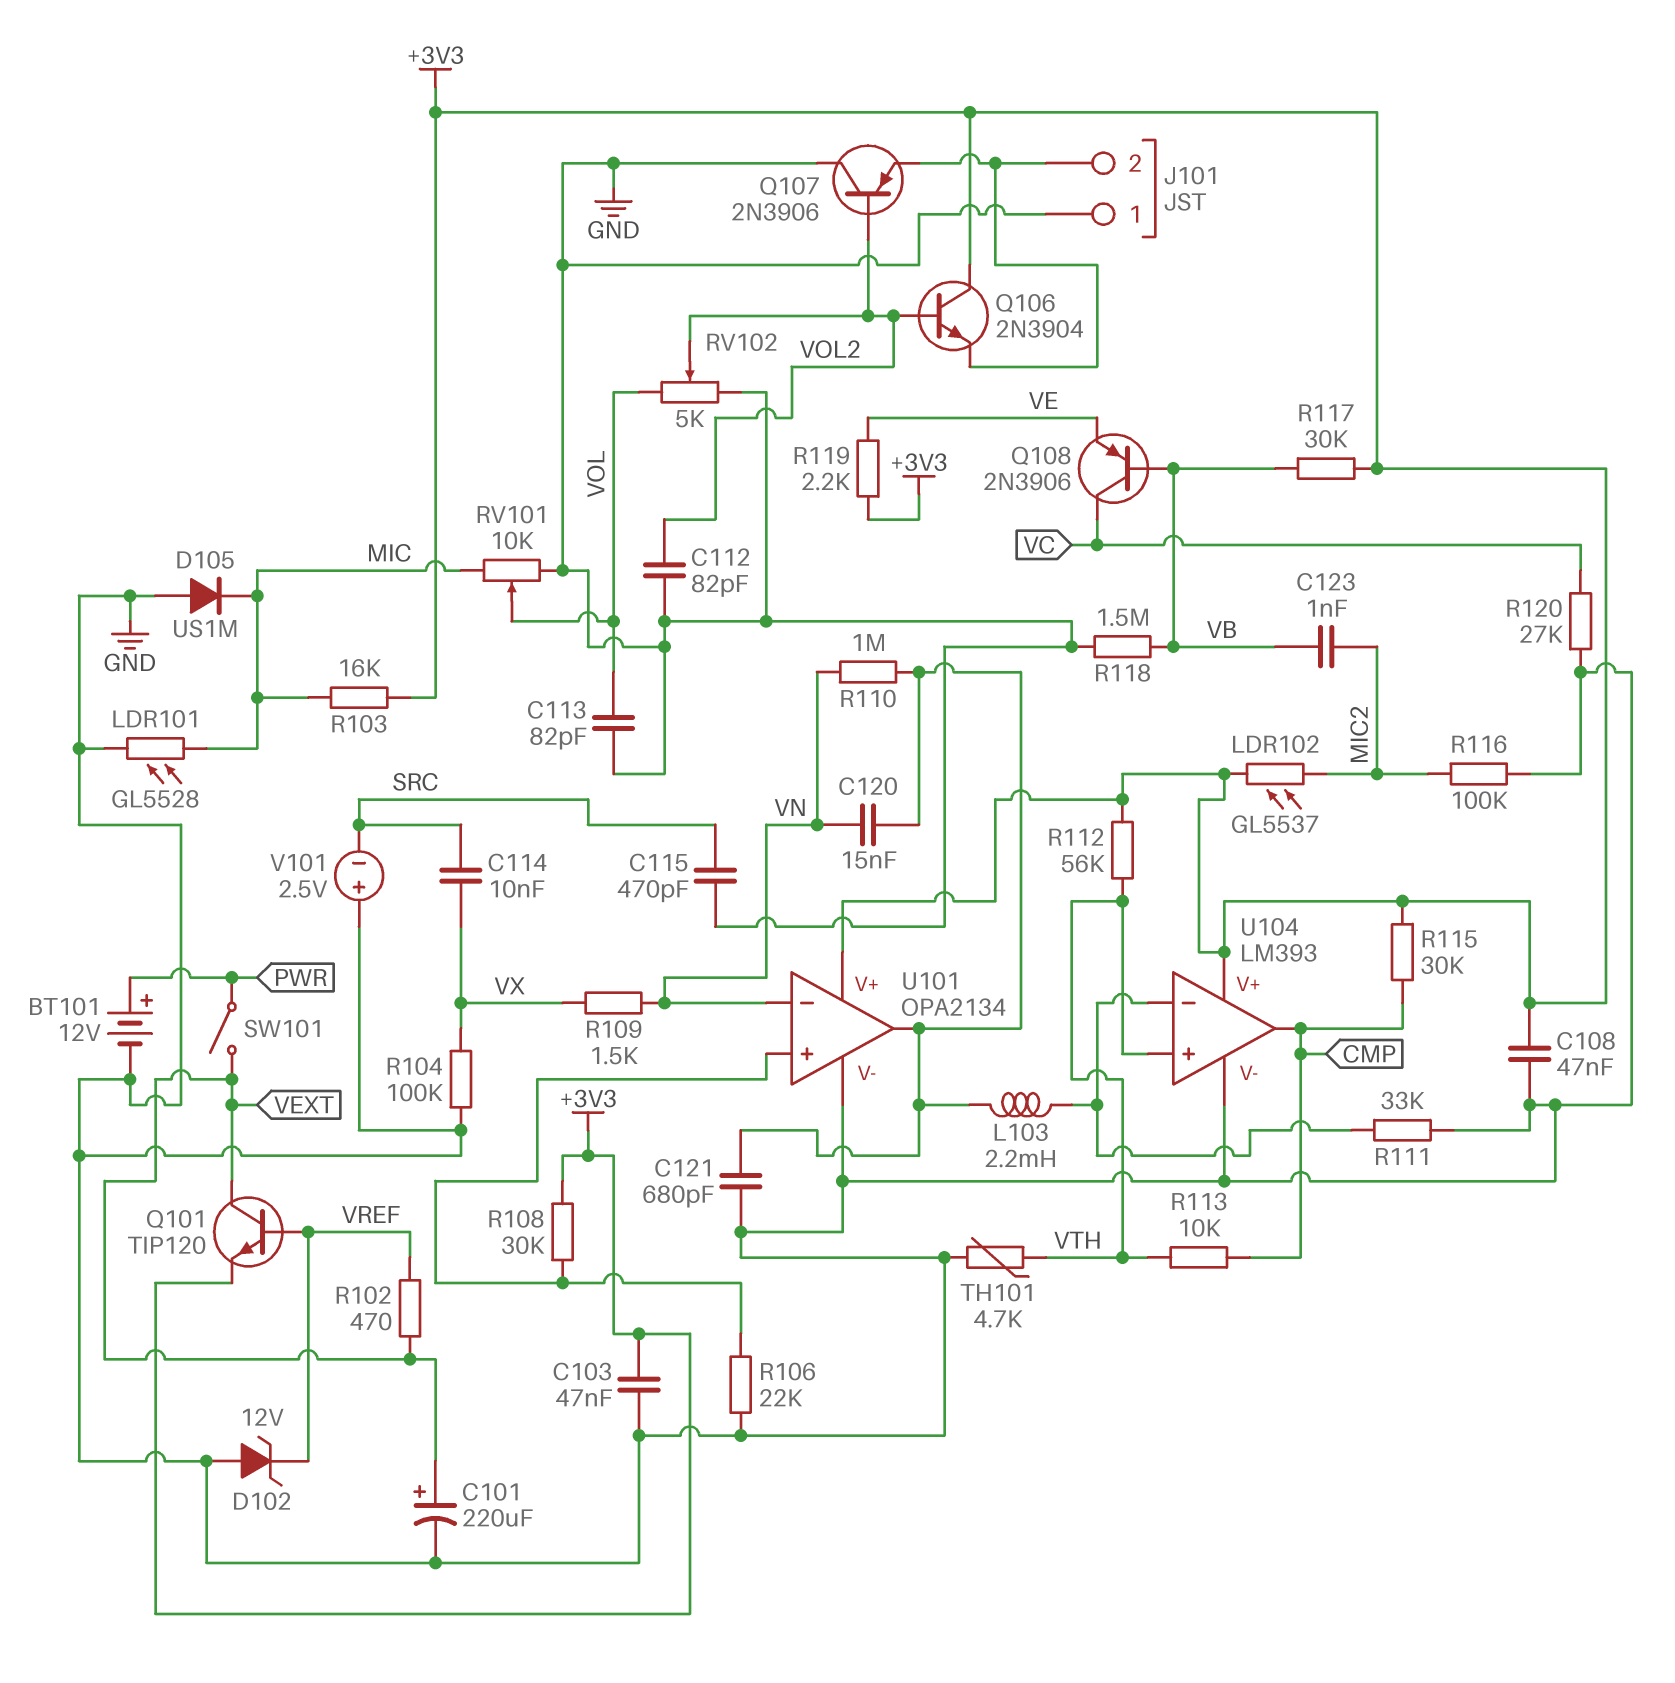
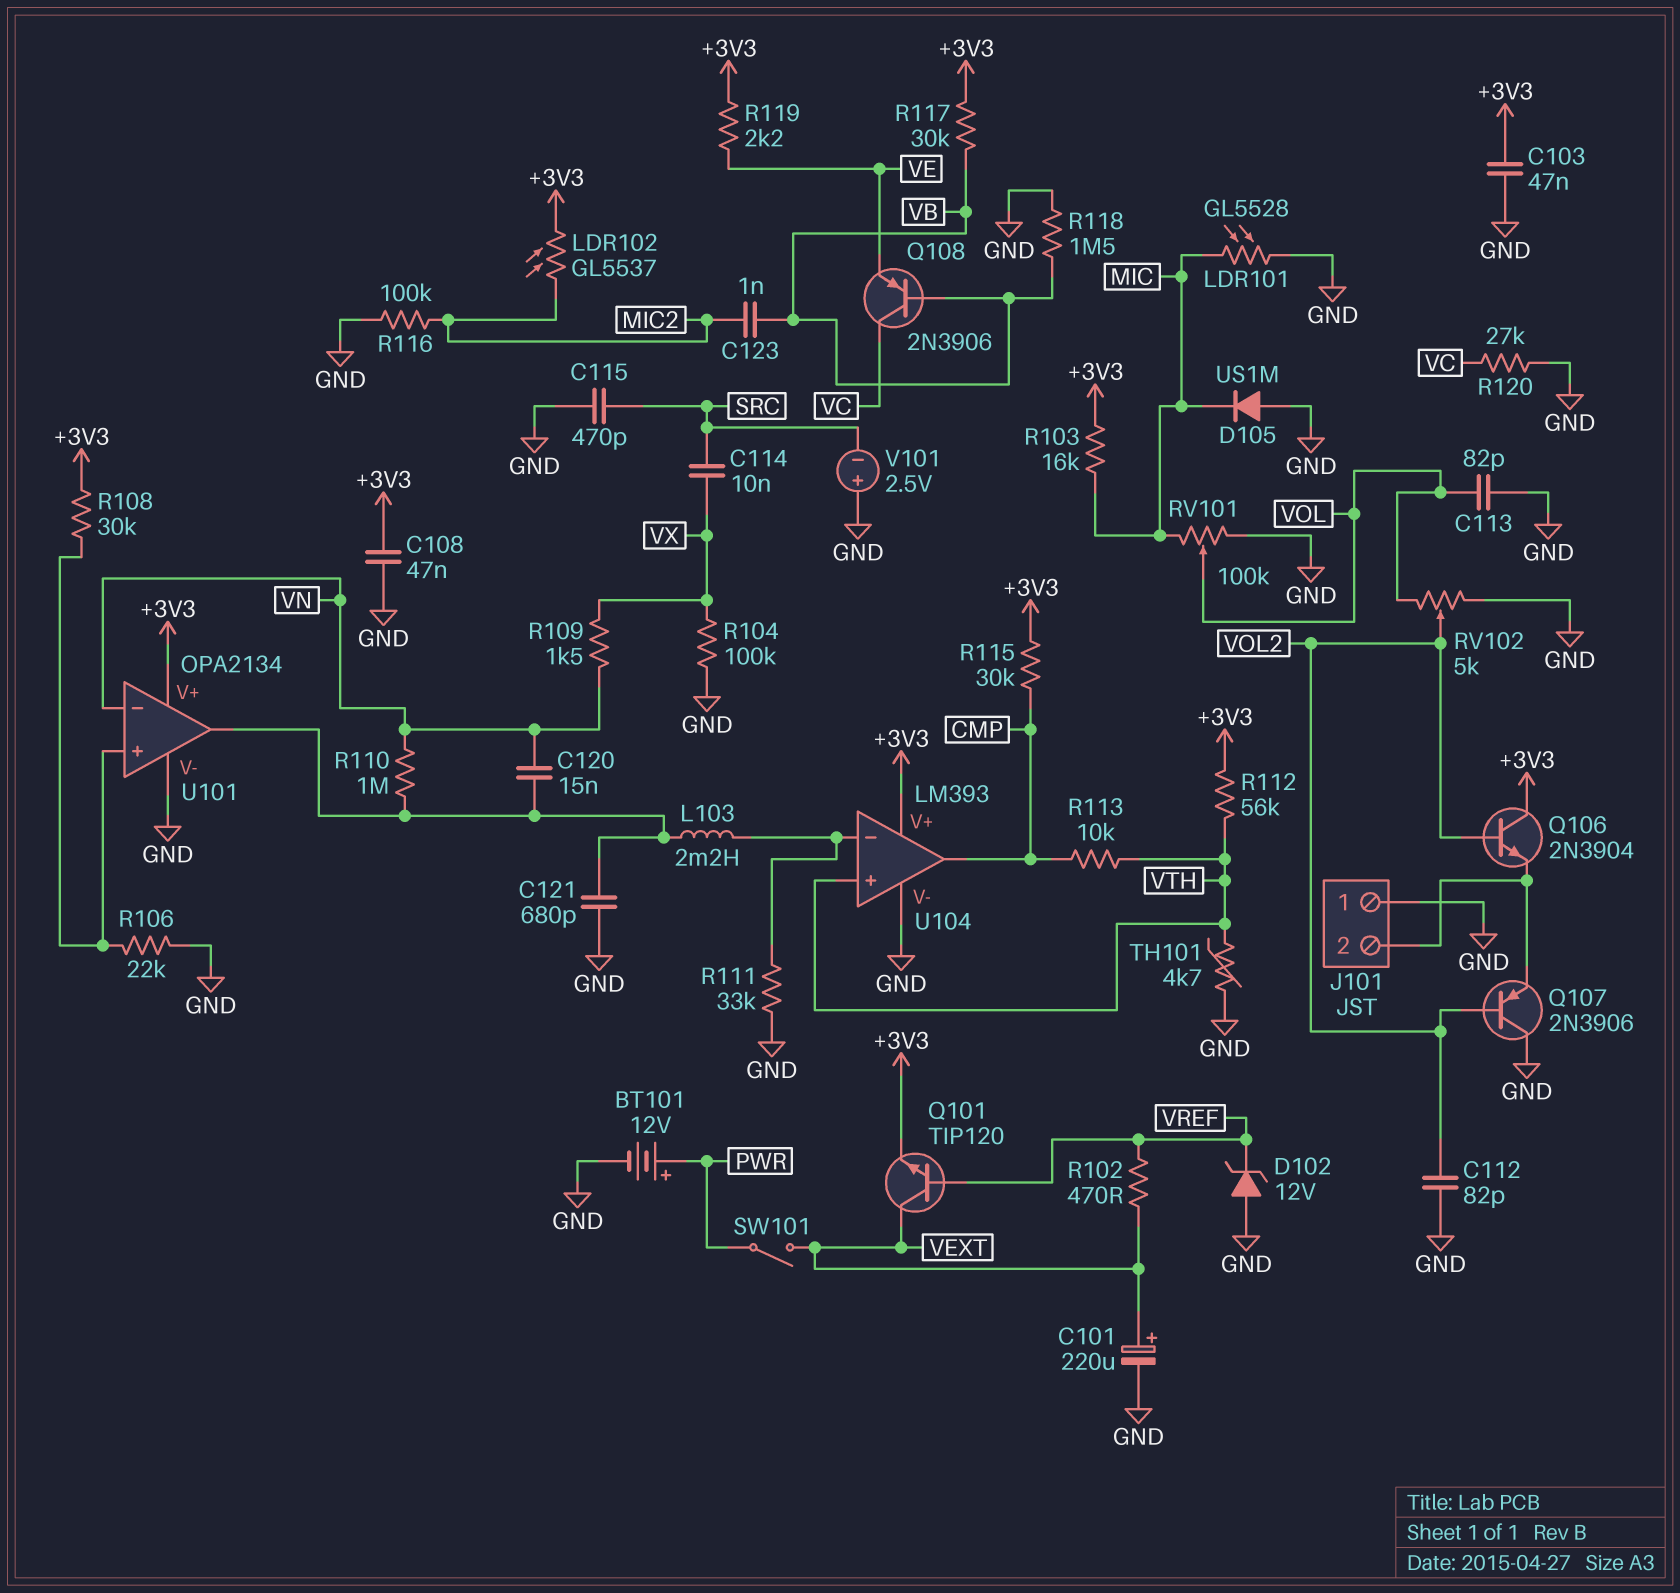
RV101: 10k (GND, MIC, wiper VOL) -> 100k (GND, MIC, wiper VOL)

